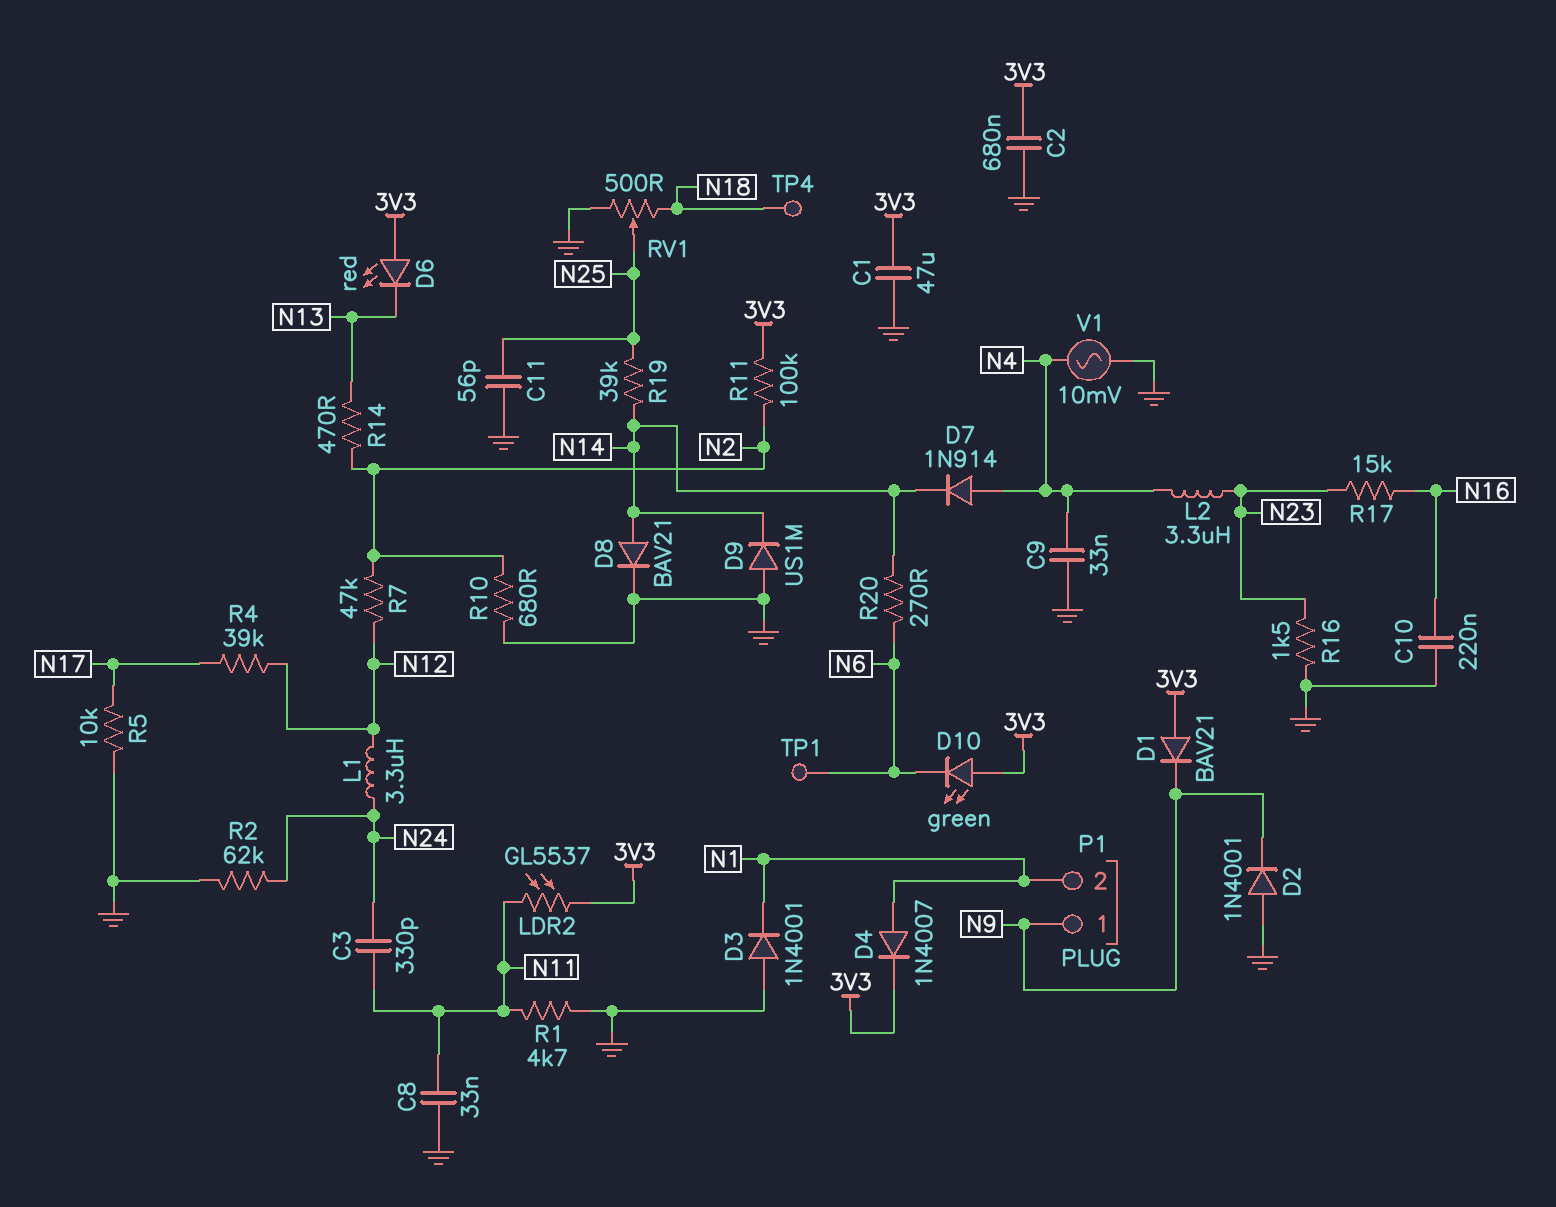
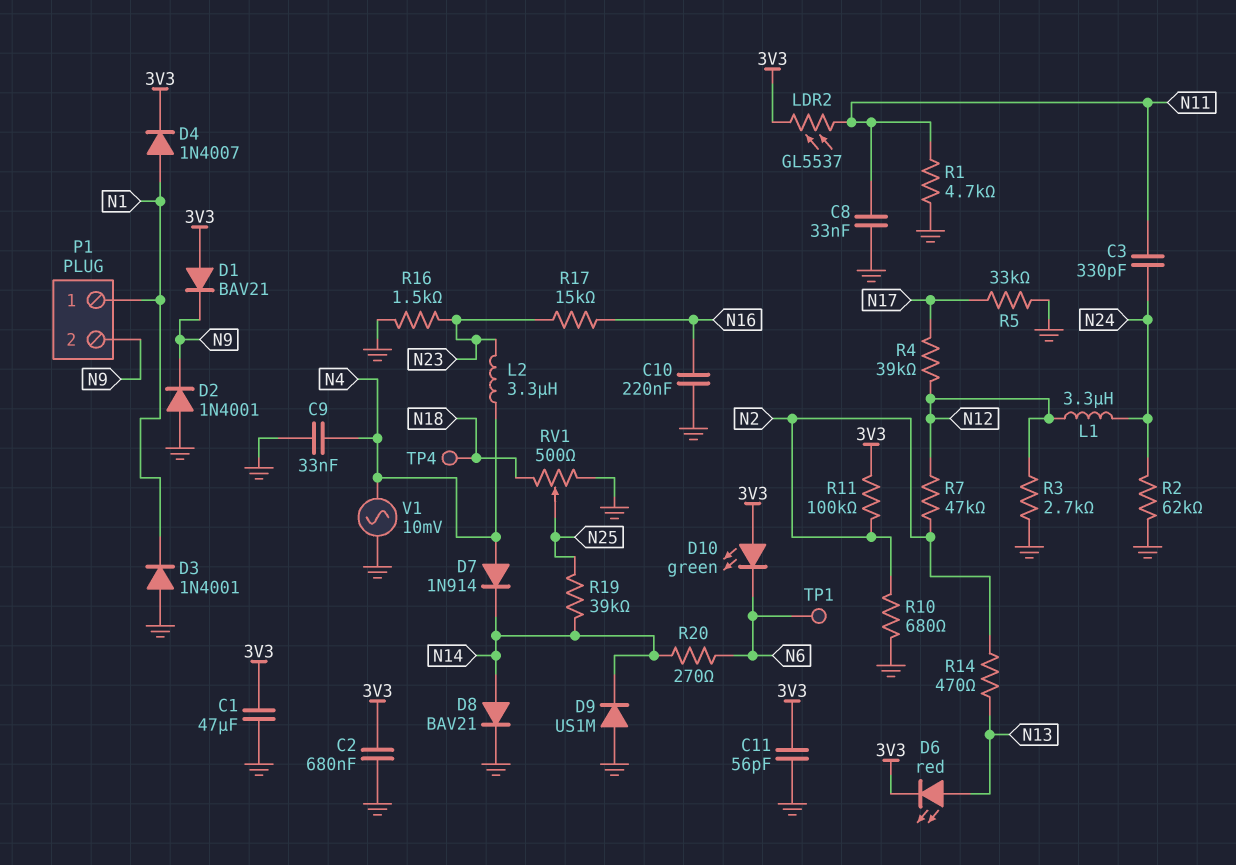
C11: 56pF (GND, N25) -> 56pF (3V3, GND)
D6: LED red (A 3V3, K N13) -> LED red (A N13, K 3V3)
P1 pin 1: N9 -> N1
P1 pin 2: N1 -> N9
R3: none -> 2.7k (GND, N12)
R5: 10k (GND, N17) -> 33k (GND, N17)

